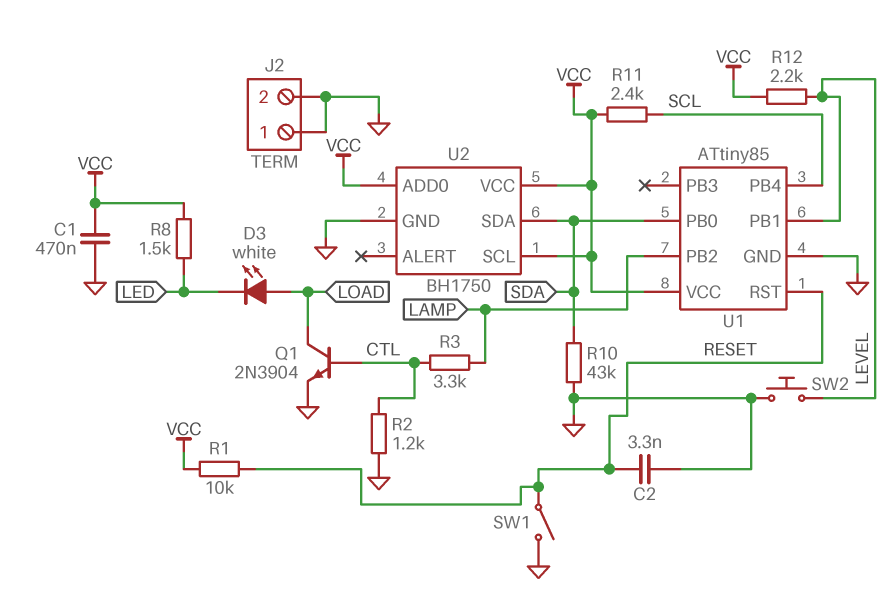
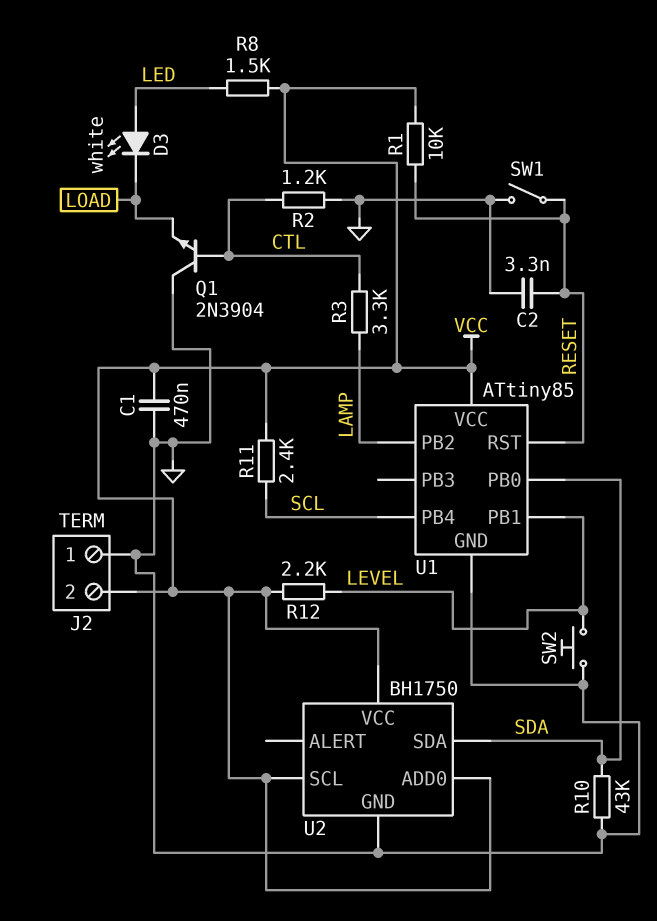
D3: LED white (A LOAD, K LED) -> LED white (A LED, K LOAD)
J2 pin 2: GND -> VCC
Q1: NPN 2N3904 (B CTL, C LOAD, E GND) -> NPN 2N3904 (B CTL, C GND, E LOAD)

